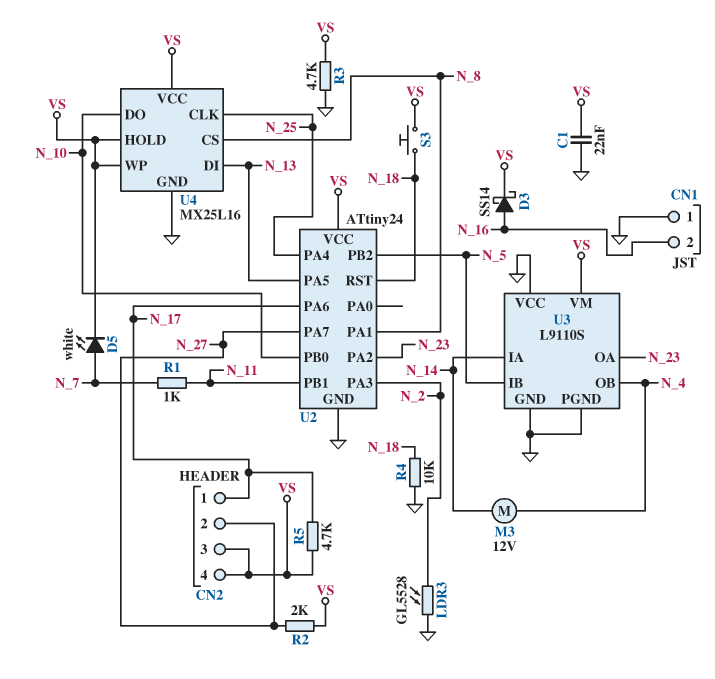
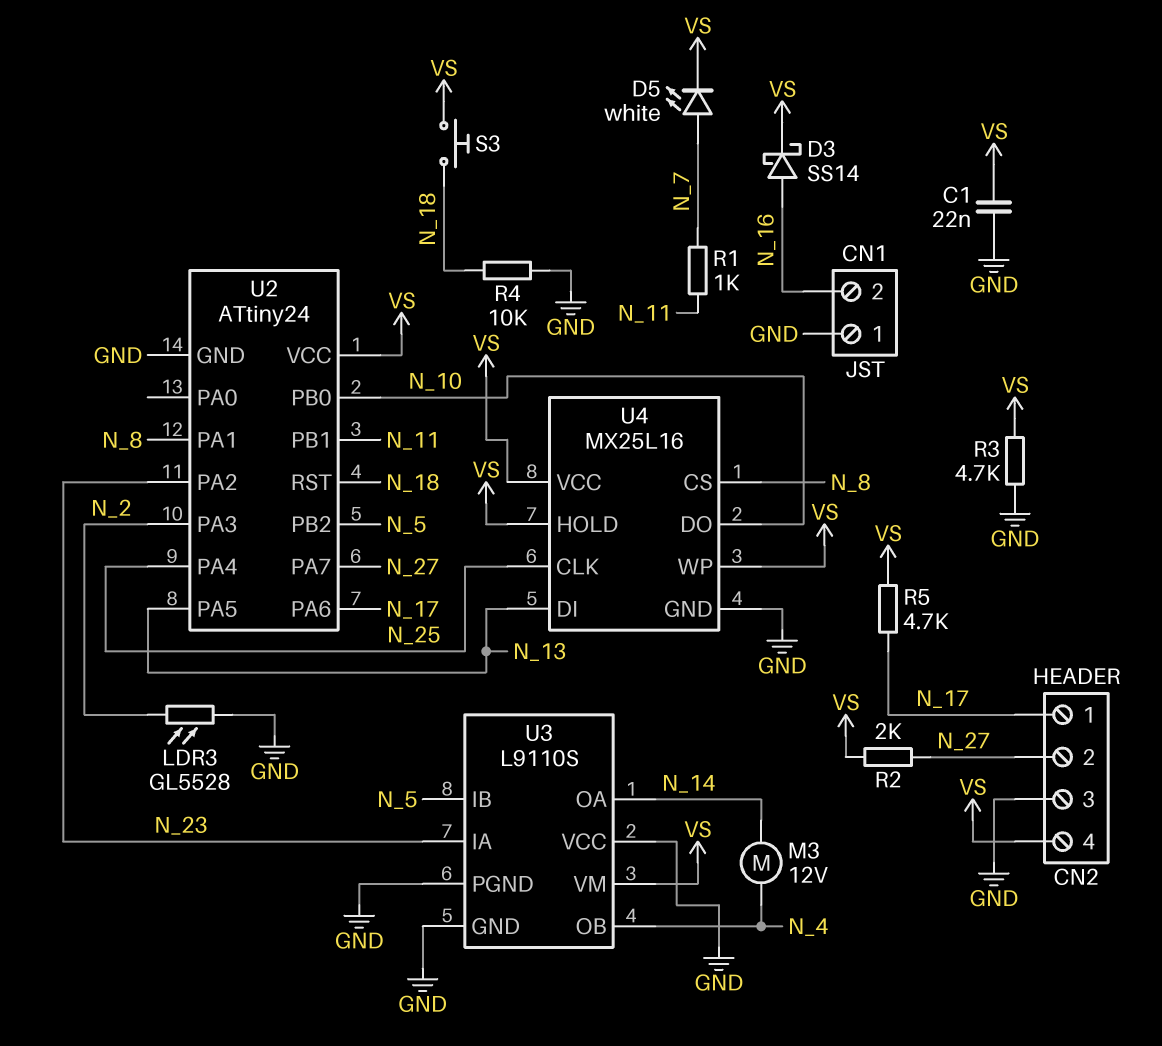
CN2 pin 3: VS -> GND
U3 pin IA: N_14 -> N_23
U3 pin OA: N_23 -> N_14

